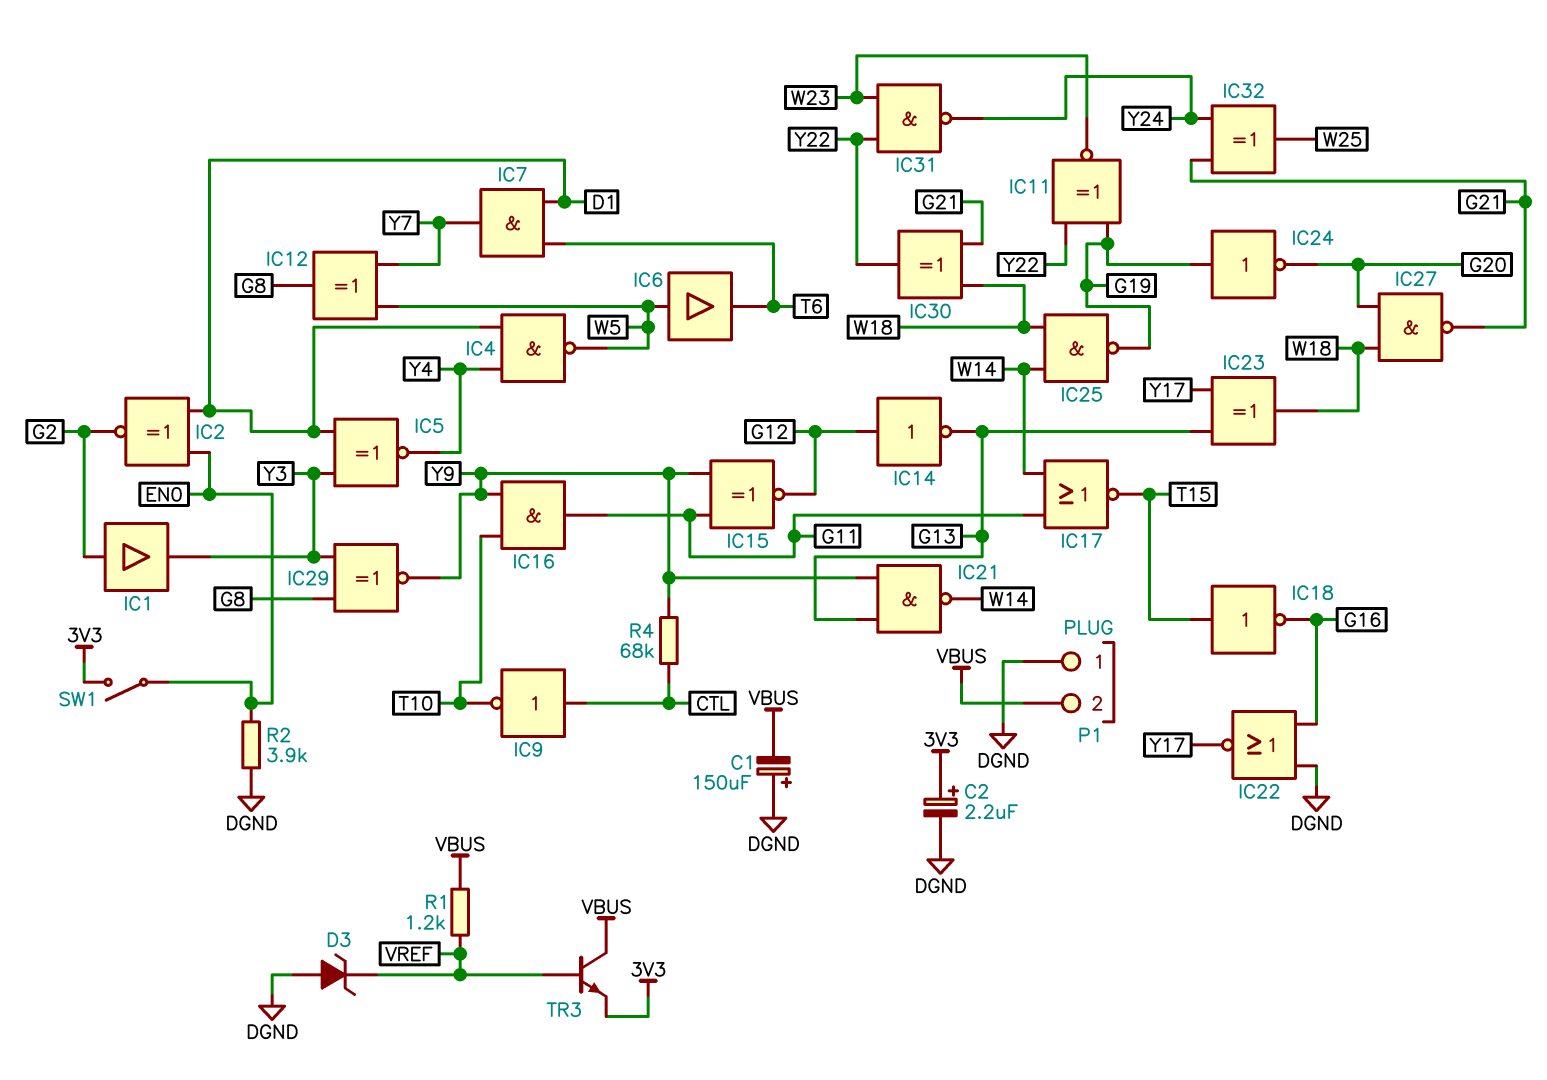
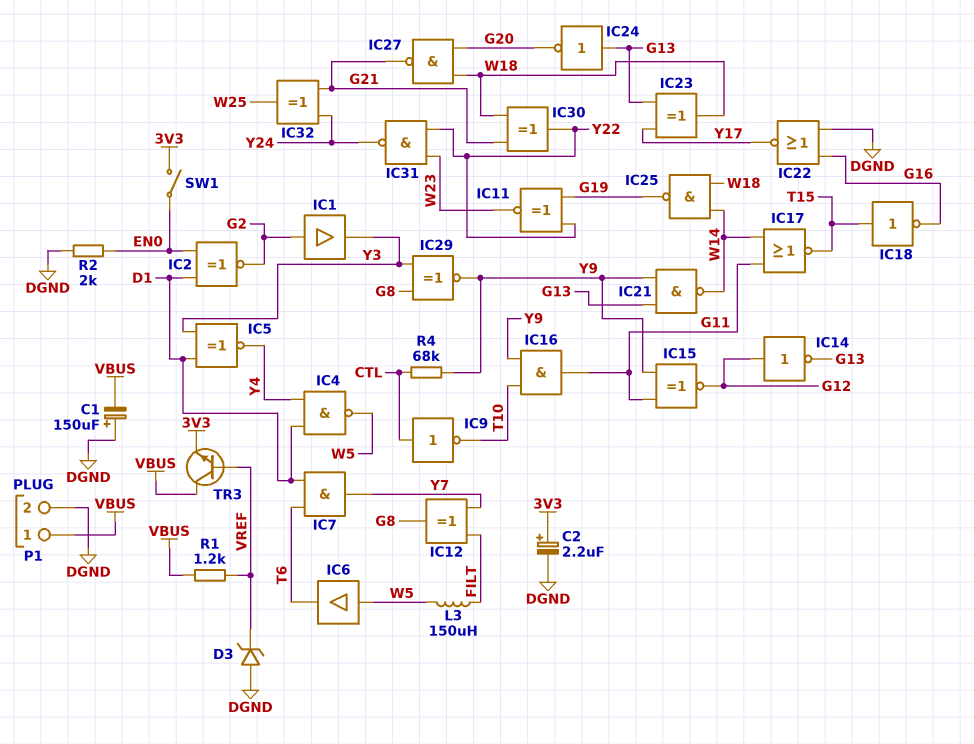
IC12: XOR (in W5, in Y7, out G8) -> XOR (in FILT, in Y7, out G8)
IC24: NOT (in G19, out G20) -> NOT (in G13, out G20)
L3: none -> 150uH (FILT, W5)
P1 pin 1: DGND -> VBUS
P1 pin 2: VBUS -> DGND
R2: 3.9k (DGND, EN0) -> 2k (DGND, EN0)

